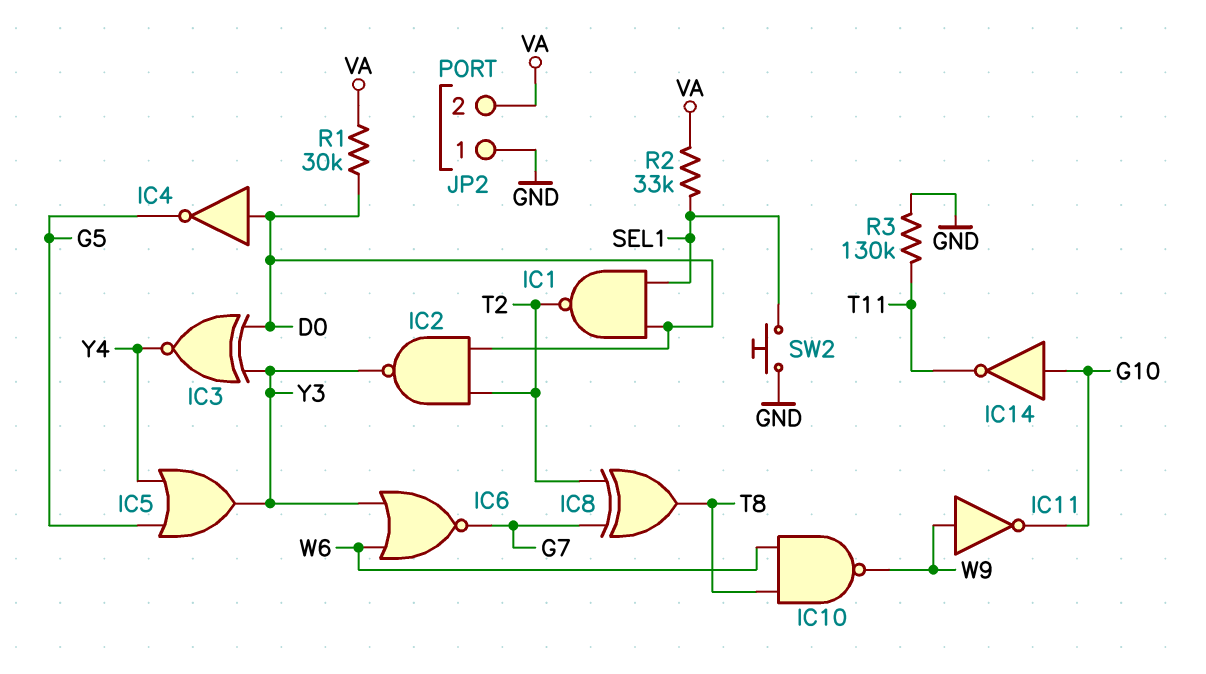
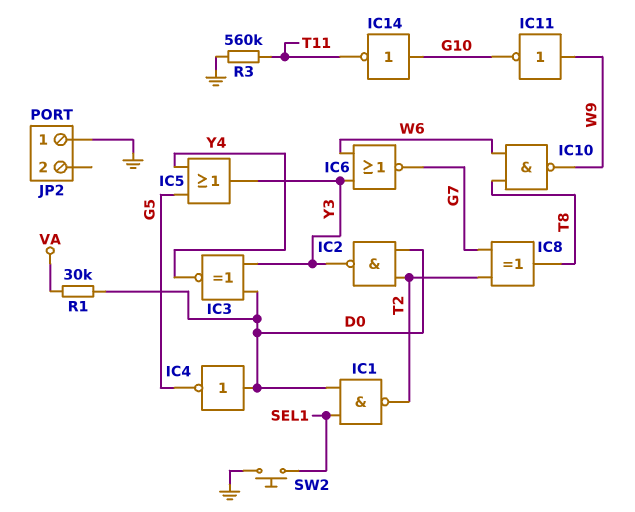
JP2 pin 2: VA -> none
R2: 33k (SEL1, VA) -> none
R3: 130k (GND, T11) -> 560k (GND, T11)

